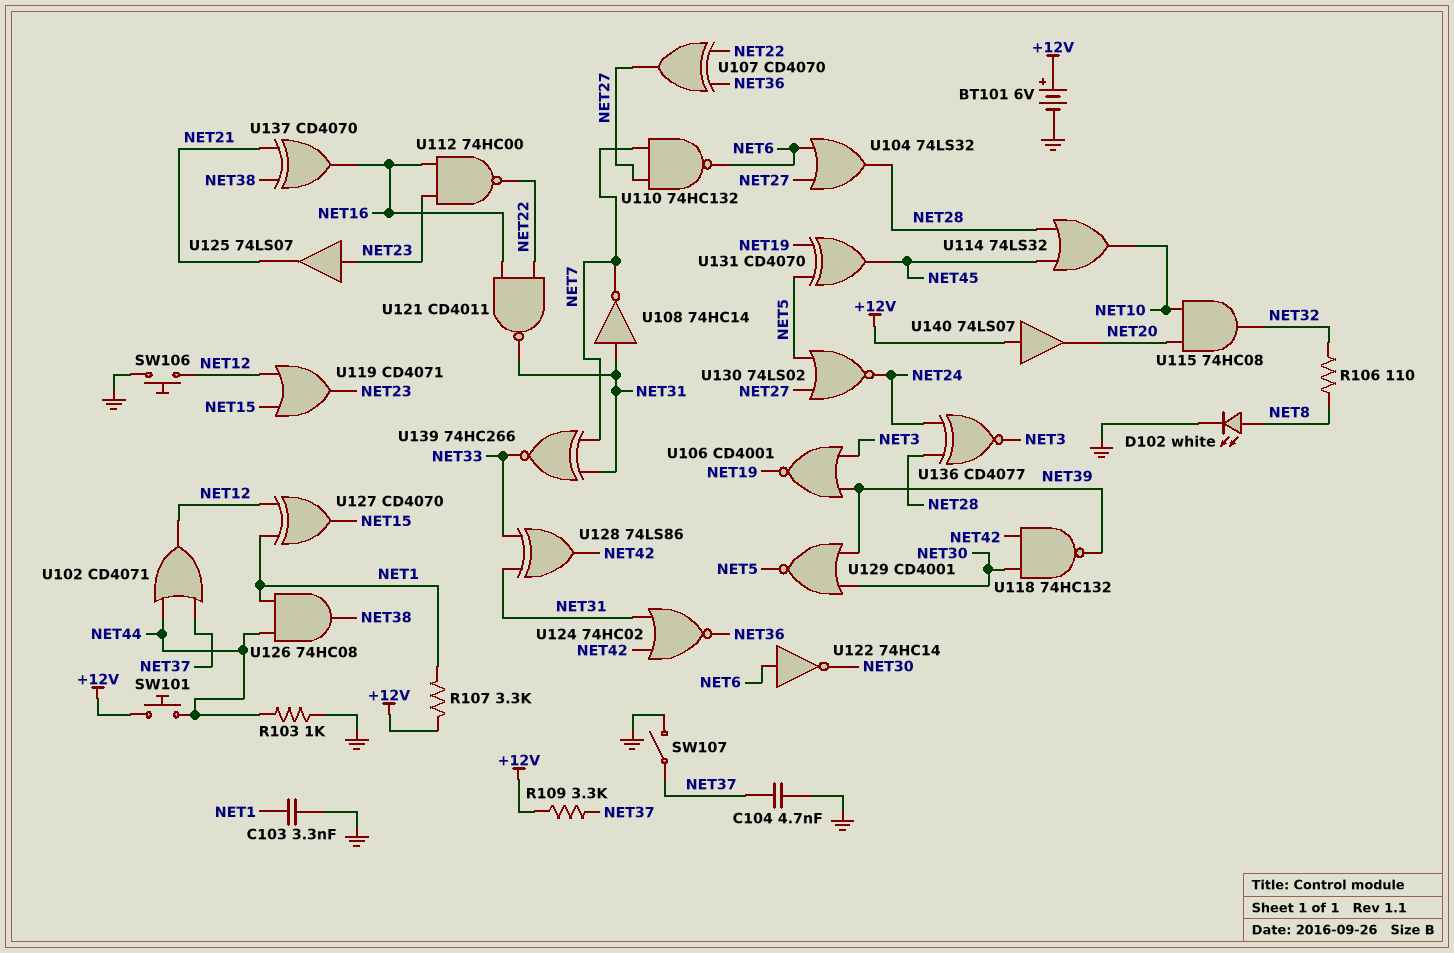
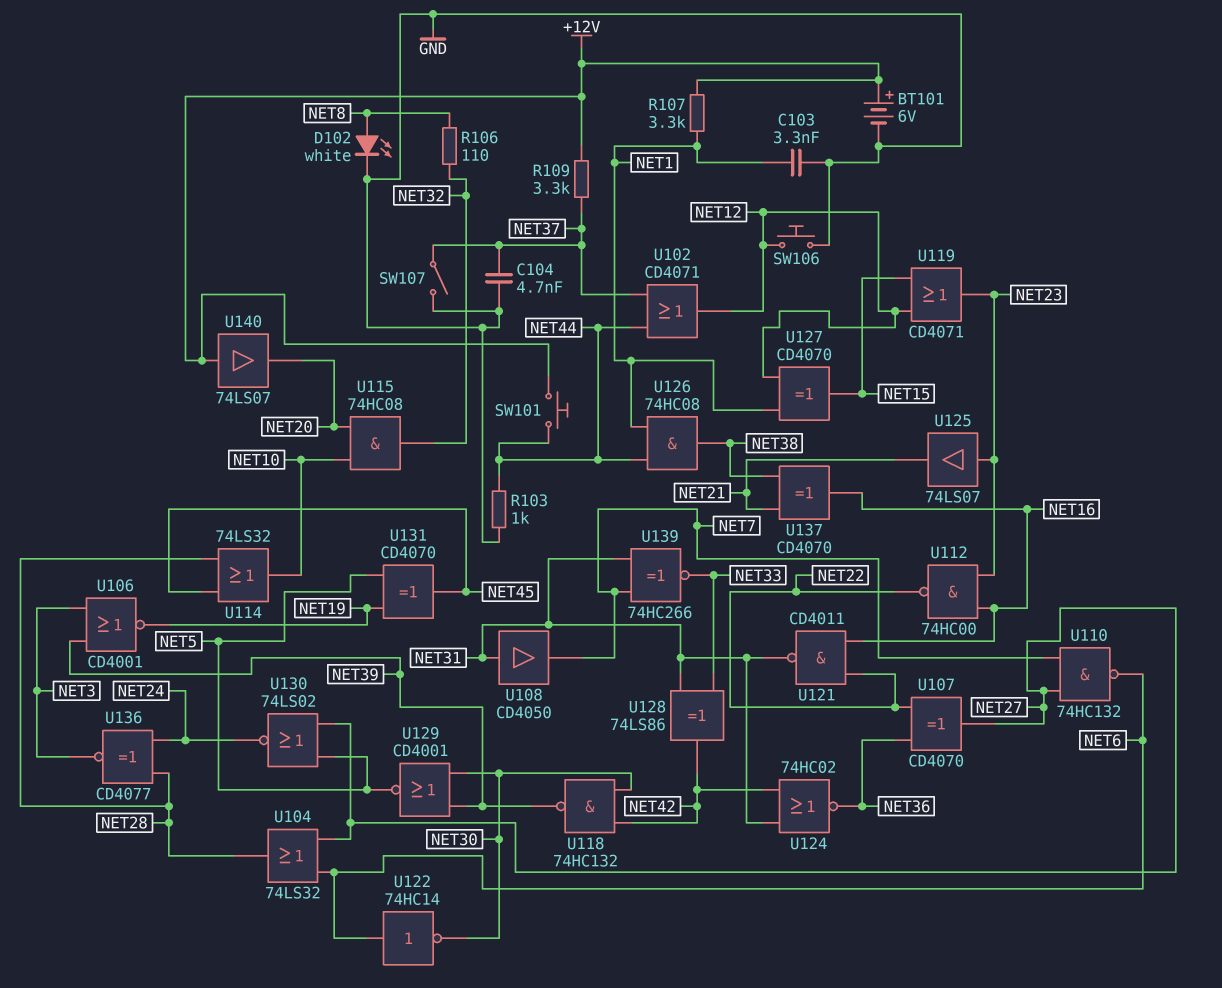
U108: NOT 74HC14 (in NET31, out NET7) -> buffer CD4050 (in NET31, out NET7)

